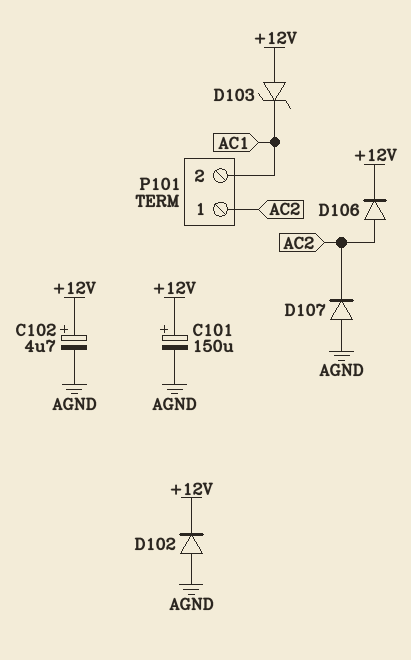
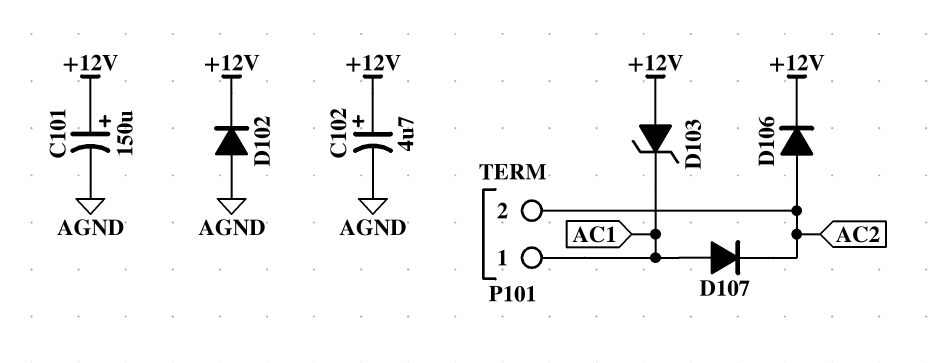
D107: diode (A AGND, K AC2) -> diode (A AC1, K AC2)
P101 pin 1: AC2 -> AC1
P101 pin 2: AC1 -> AC2

